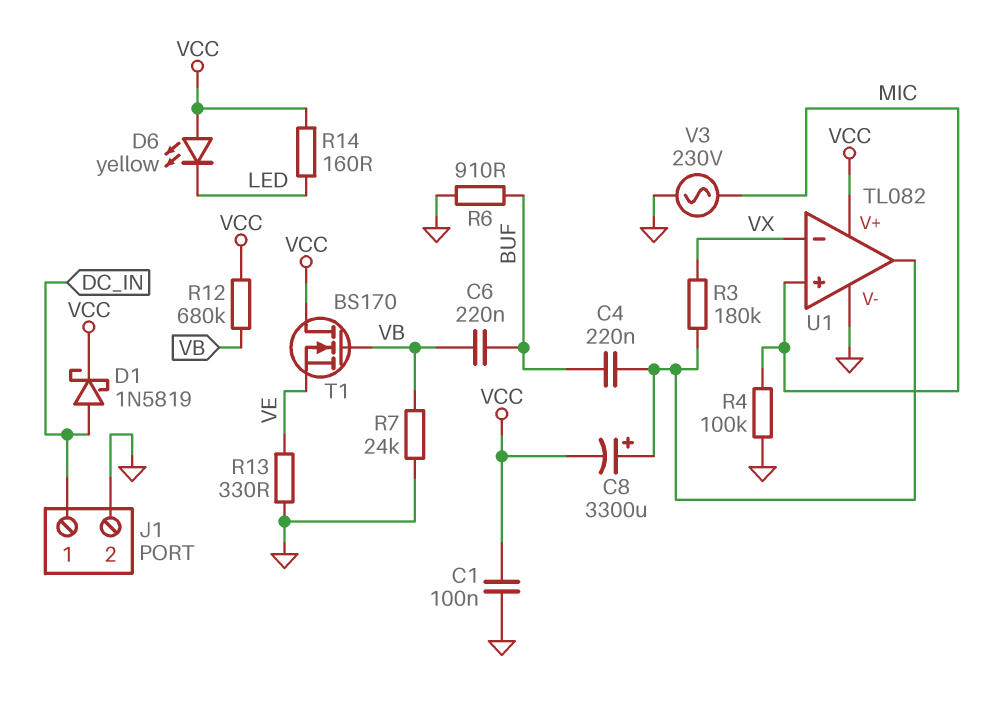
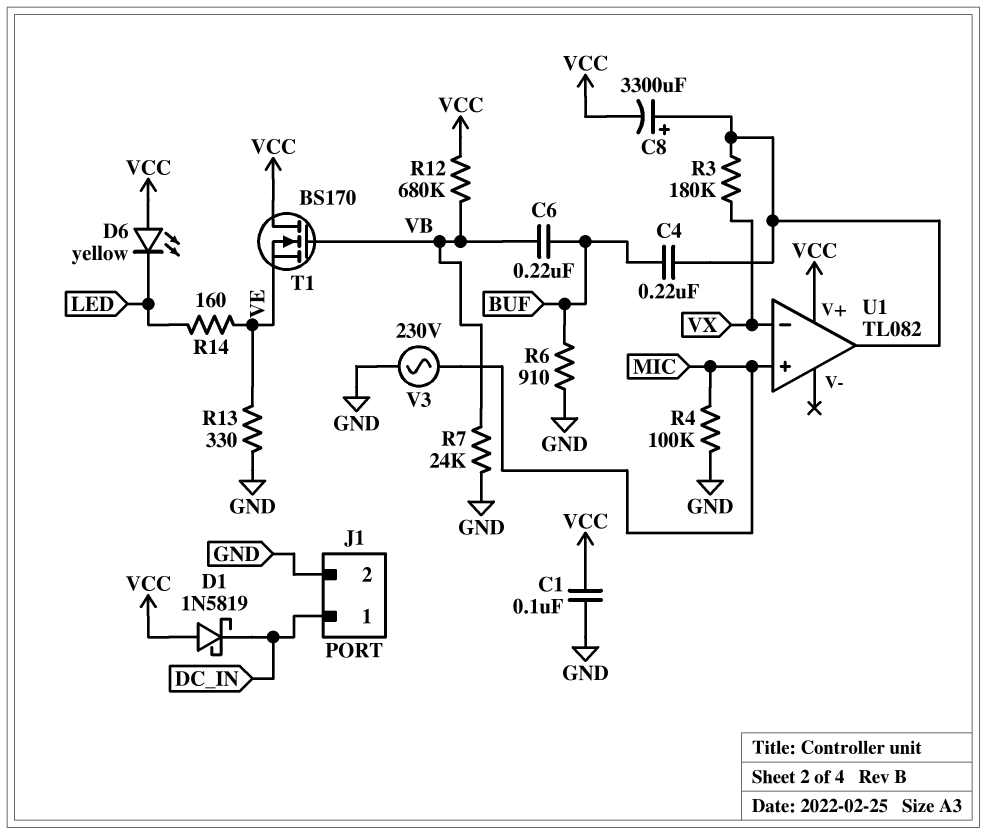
D1: schottky 1N5819 (A DC_IN, K VCC) -> schottky 1N5819 (A VCC, K DC_IN)
R14: 160 (LED, VCC) -> 160 (LED, VE)
U1 pin V-: GND -> none

